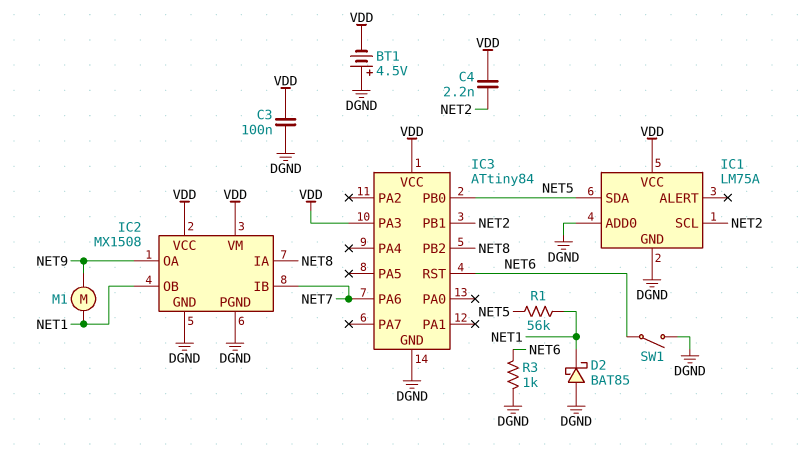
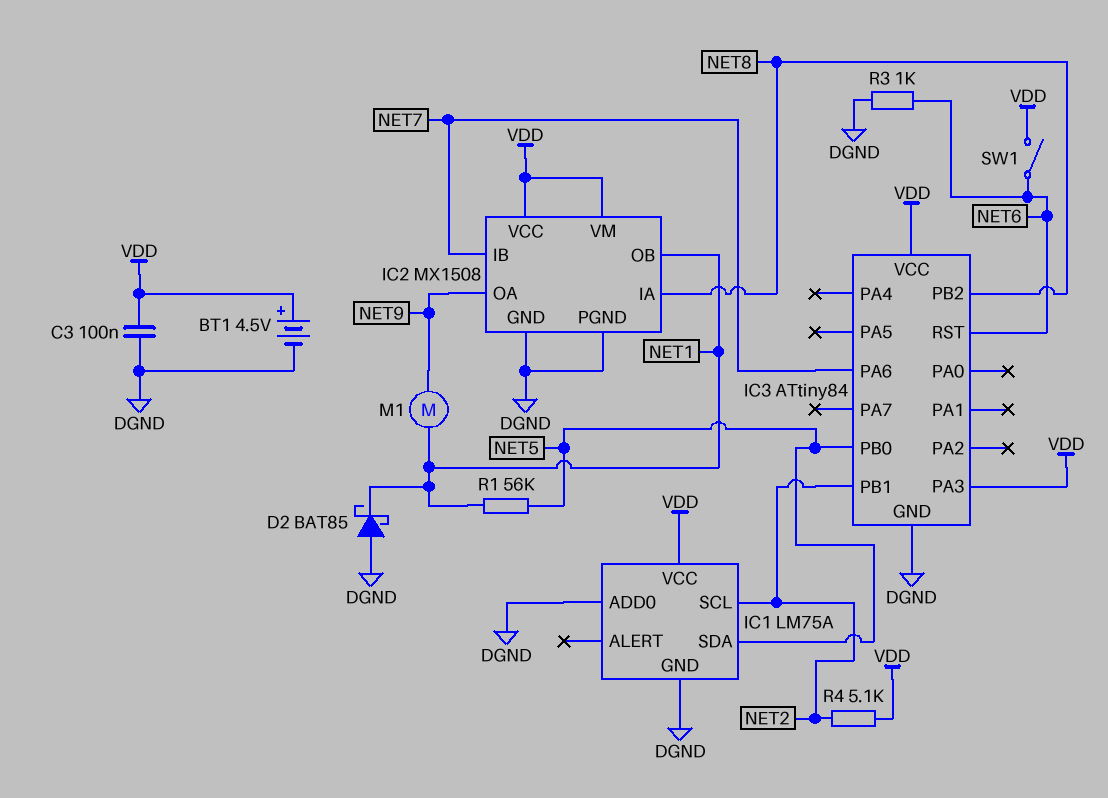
BT1: 4.5V (plus DGND, minus VDD) -> 4.5V (plus VDD, minus DGND)
C4: 2.2nF (NET2, VDD) -> none
R4: none -> 5.1k (NET2, VDD)
SW1: switch (DGND, NET6) -> switch (NET6, VDD)

